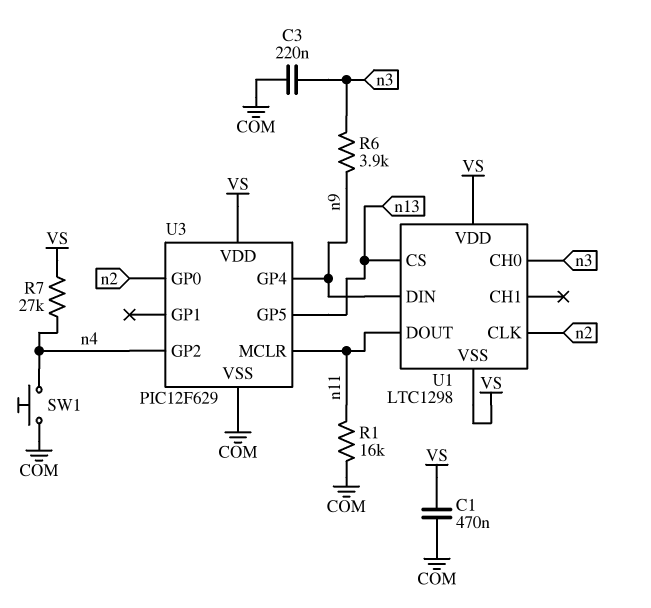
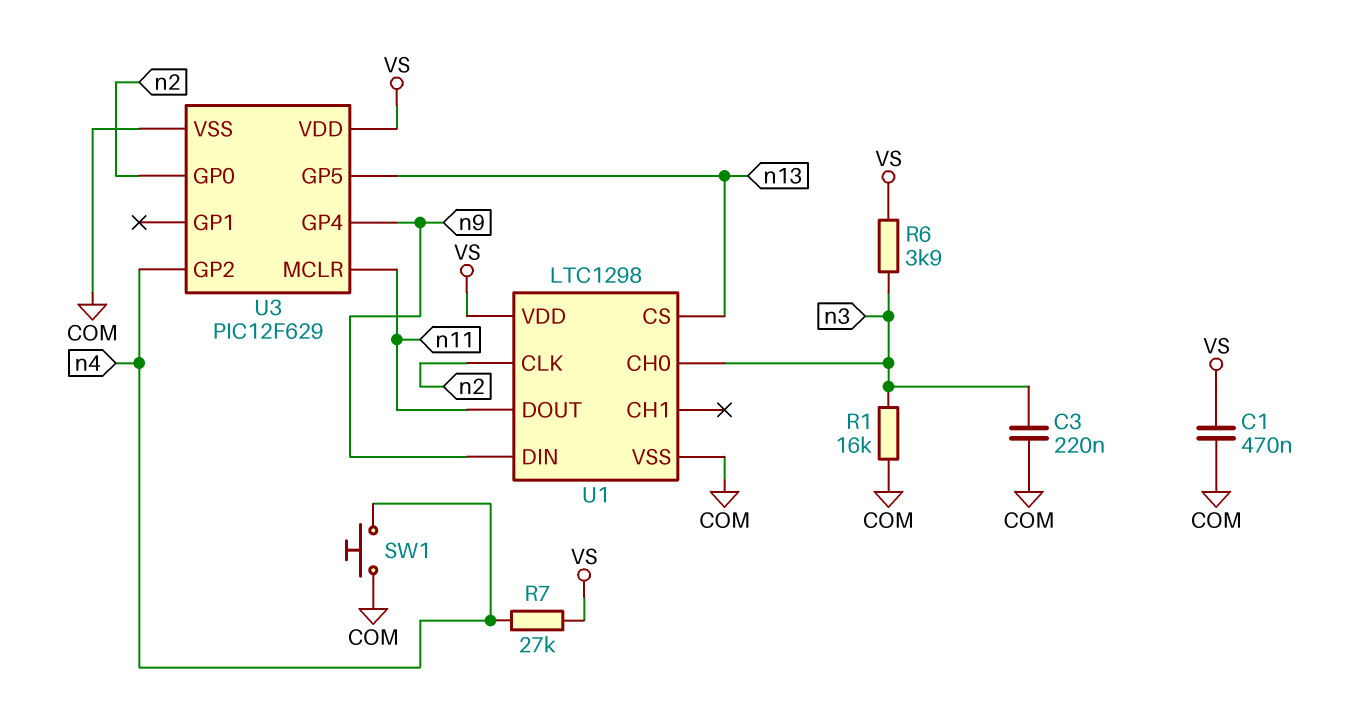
R1: 16k (COM, n11) -> 16k (COM, n3)
R6: 3.9k (n3, n9) -> 3.9k (VS, n3)
U1 pin VSS: VS -> COM

